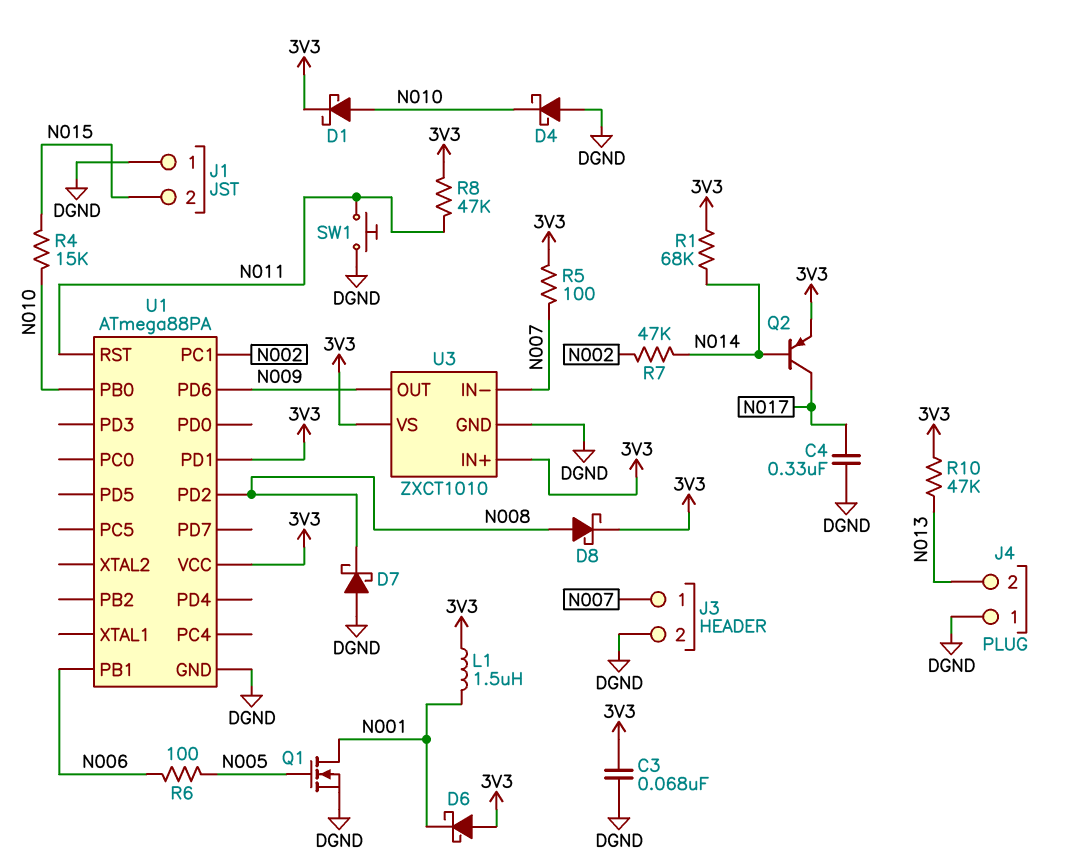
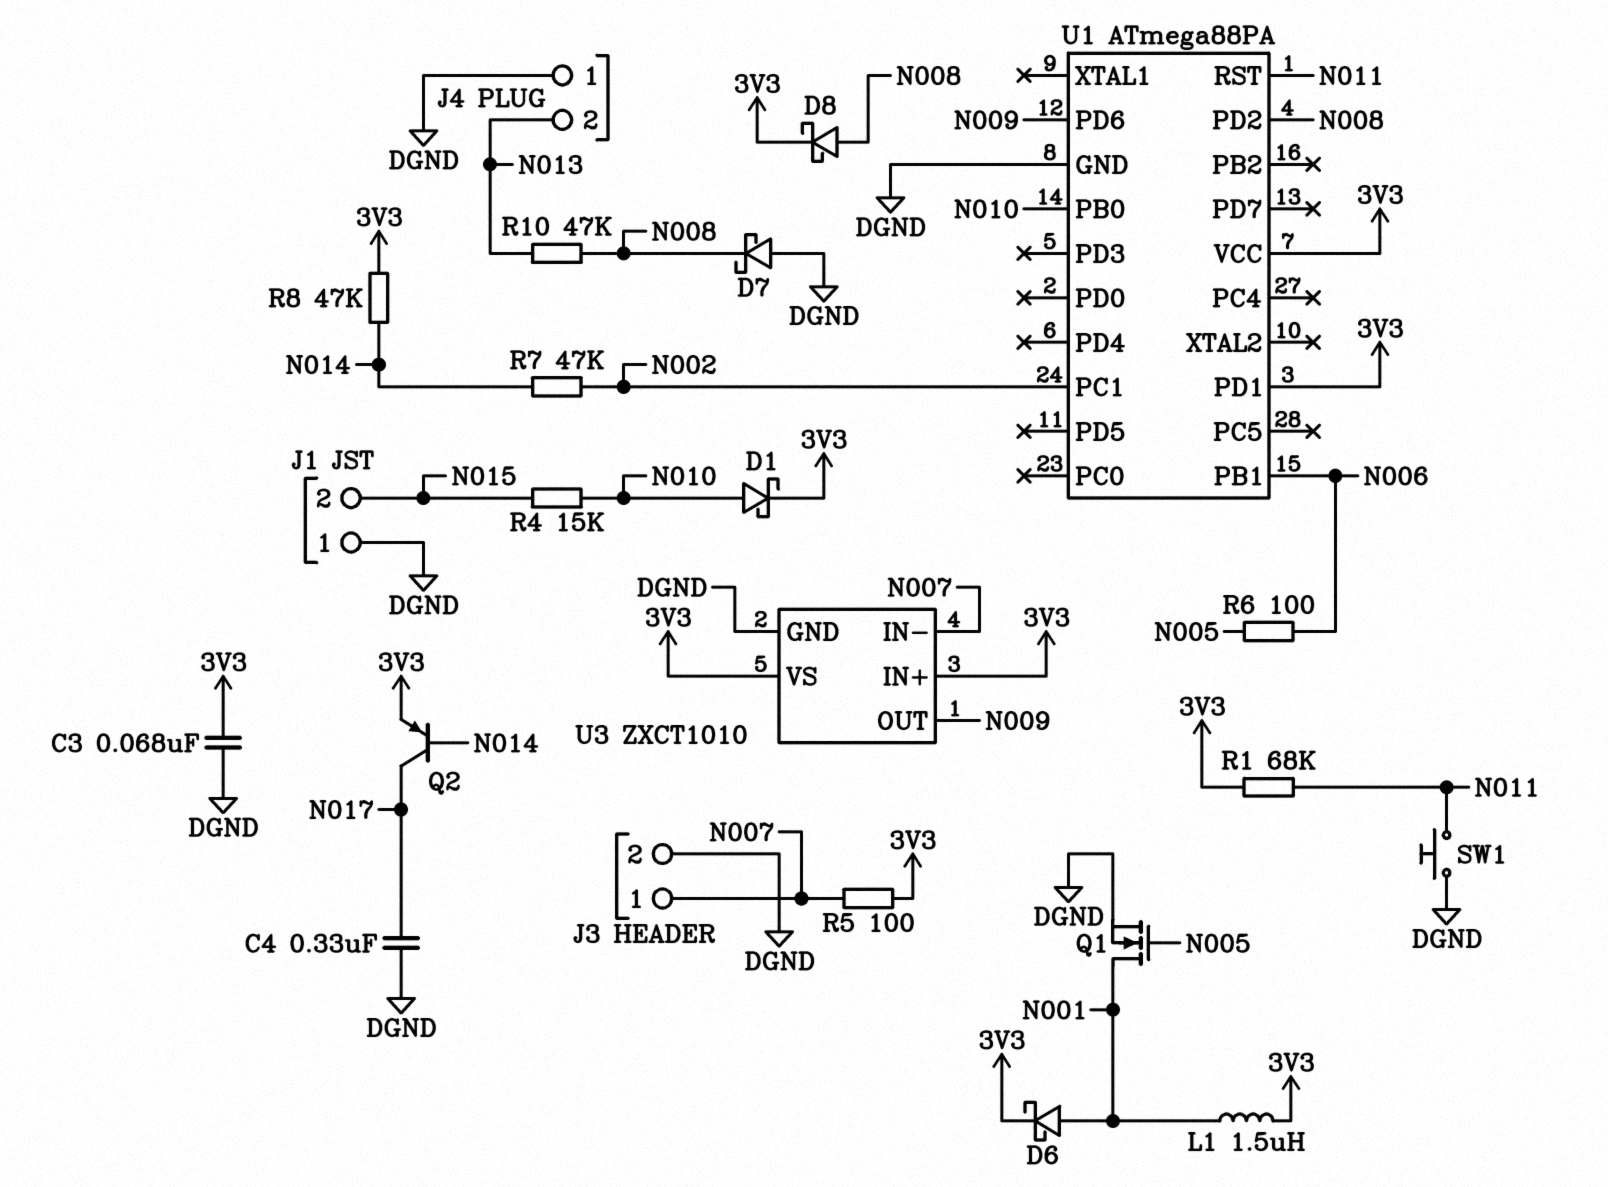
D4: schottky (A DGND, K N010) -> none
D6: schottky (A 3V3, K N001) -> schottky (A N001, K 3V3)
R1: 68k (3V3, N014) -> 68k (3V3, N011)
R8: 47k (3V3, N011) -> 47k (3V3, N014)
R10: 47k (3V3, N013) -> 47k (N008, N013)

